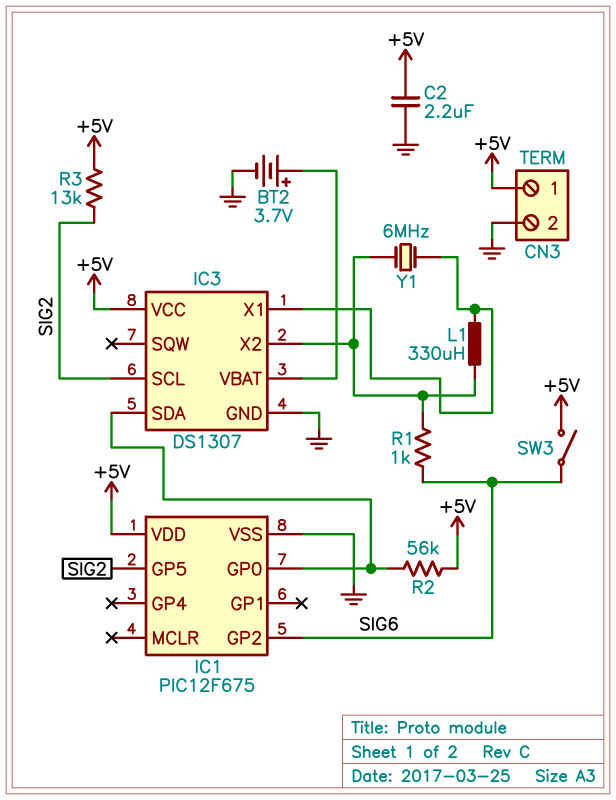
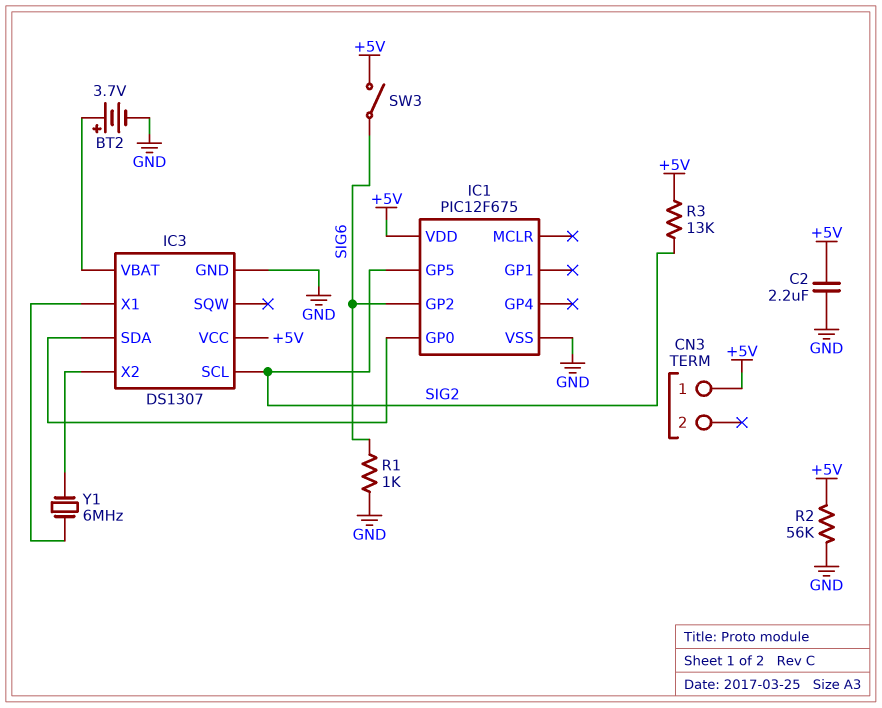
CN3 pin 2: GND -> none
L1: 330uH (IC3/X1, IC3/X2) -> none
R1: 1k (IC3/X2, SIG6) -> 1k (GND, SIG6)
R2: 56k (+5V, IC1/GP0) -> 56k (+5V, GND)

